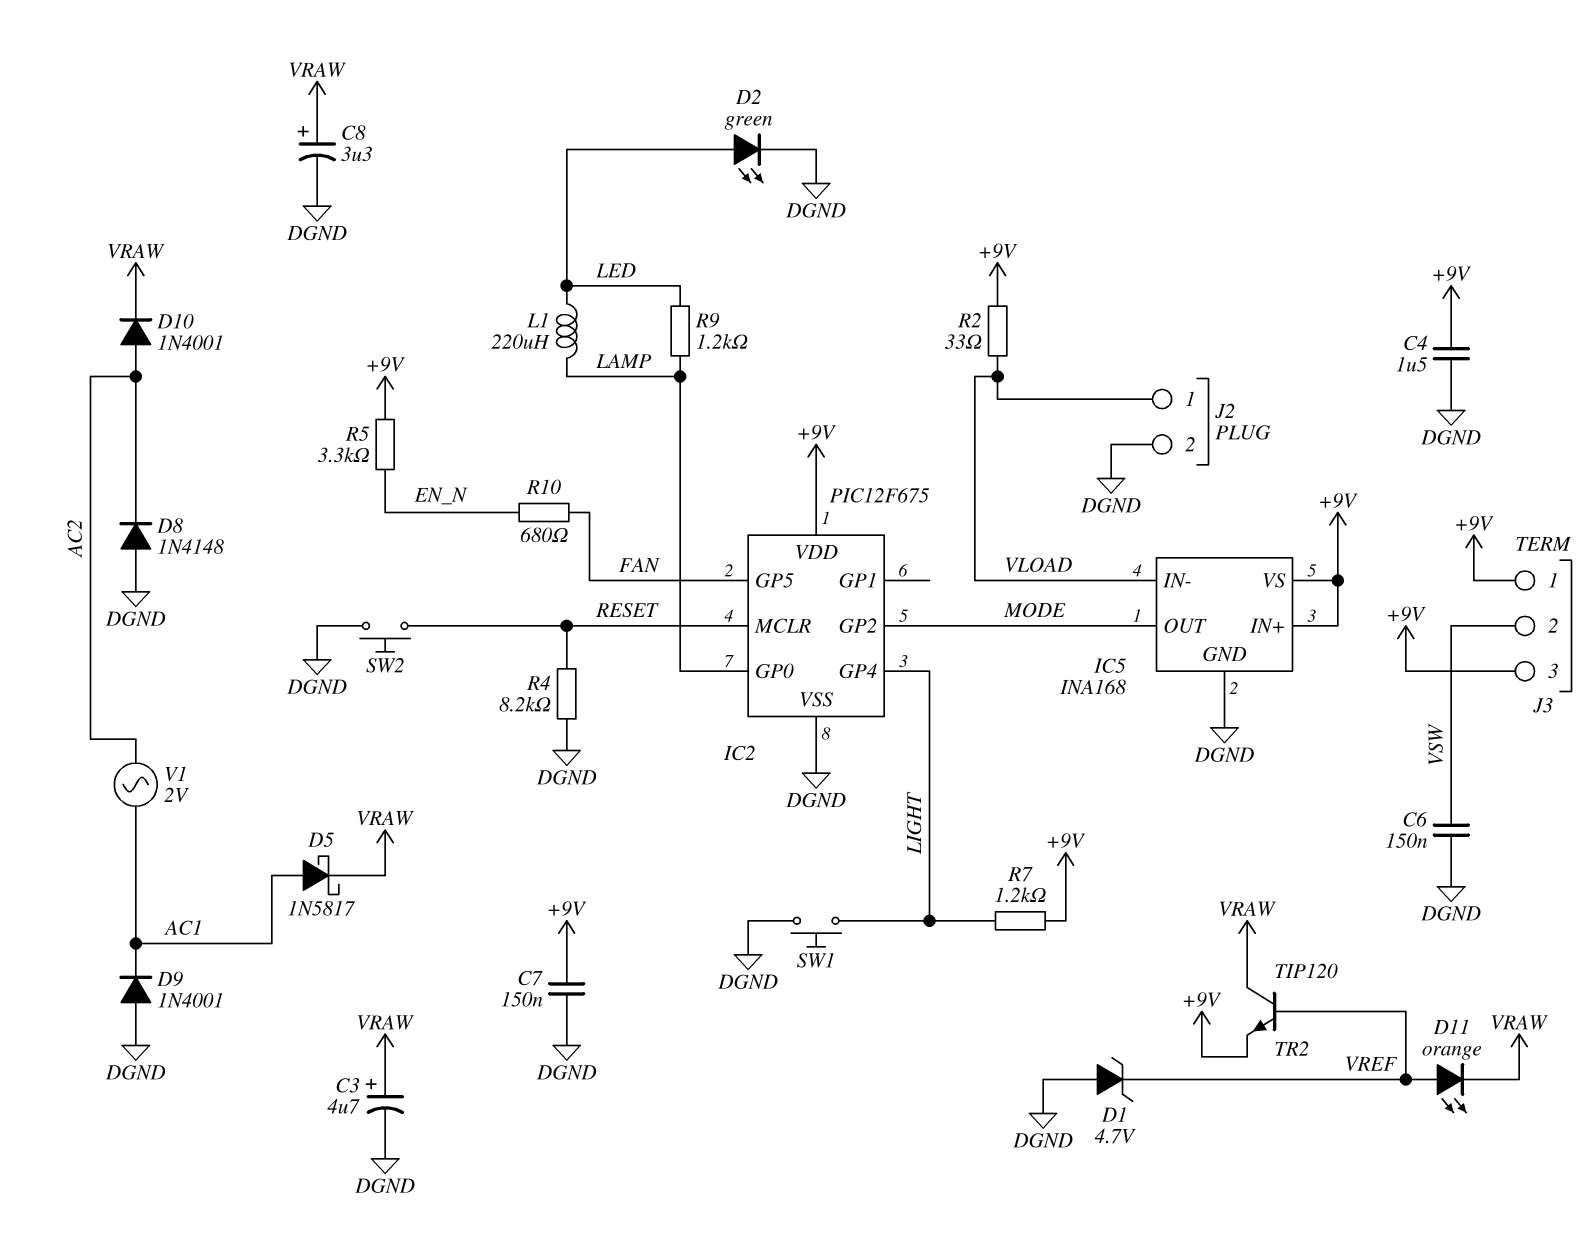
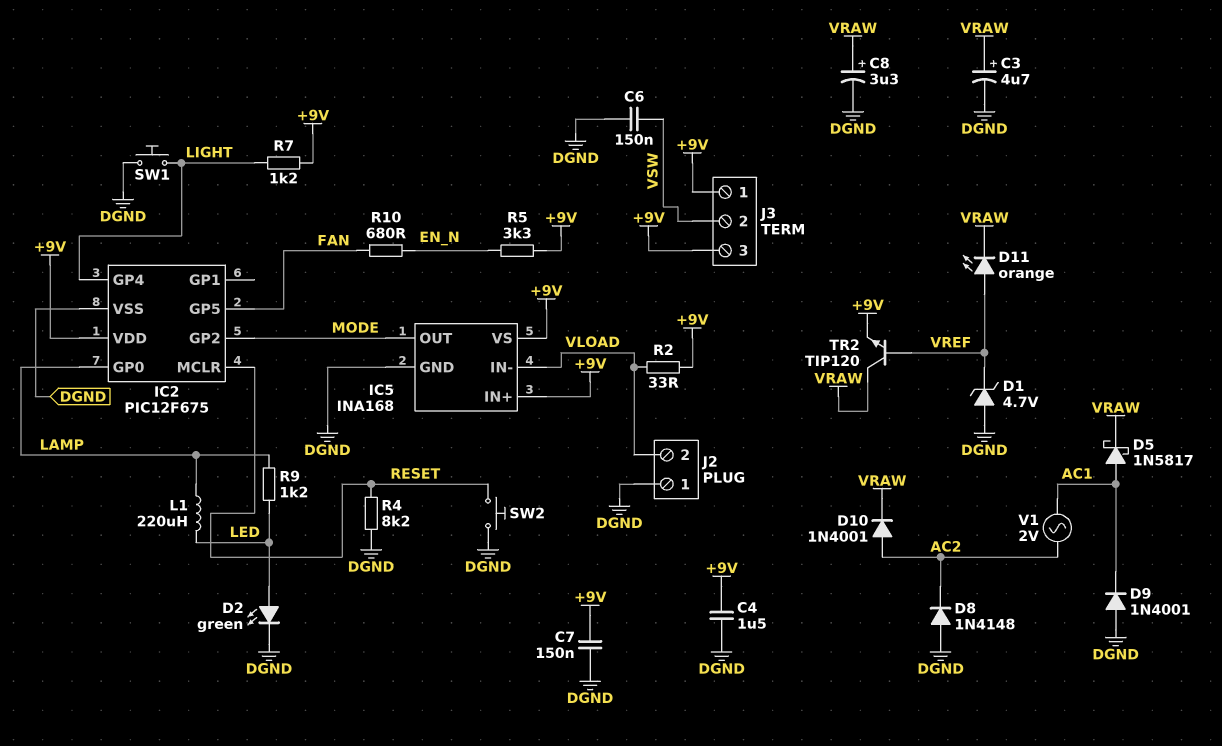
J2 pin 1: VLOAD -> DGND
J2 pin 2: DGND -> VLOAD

